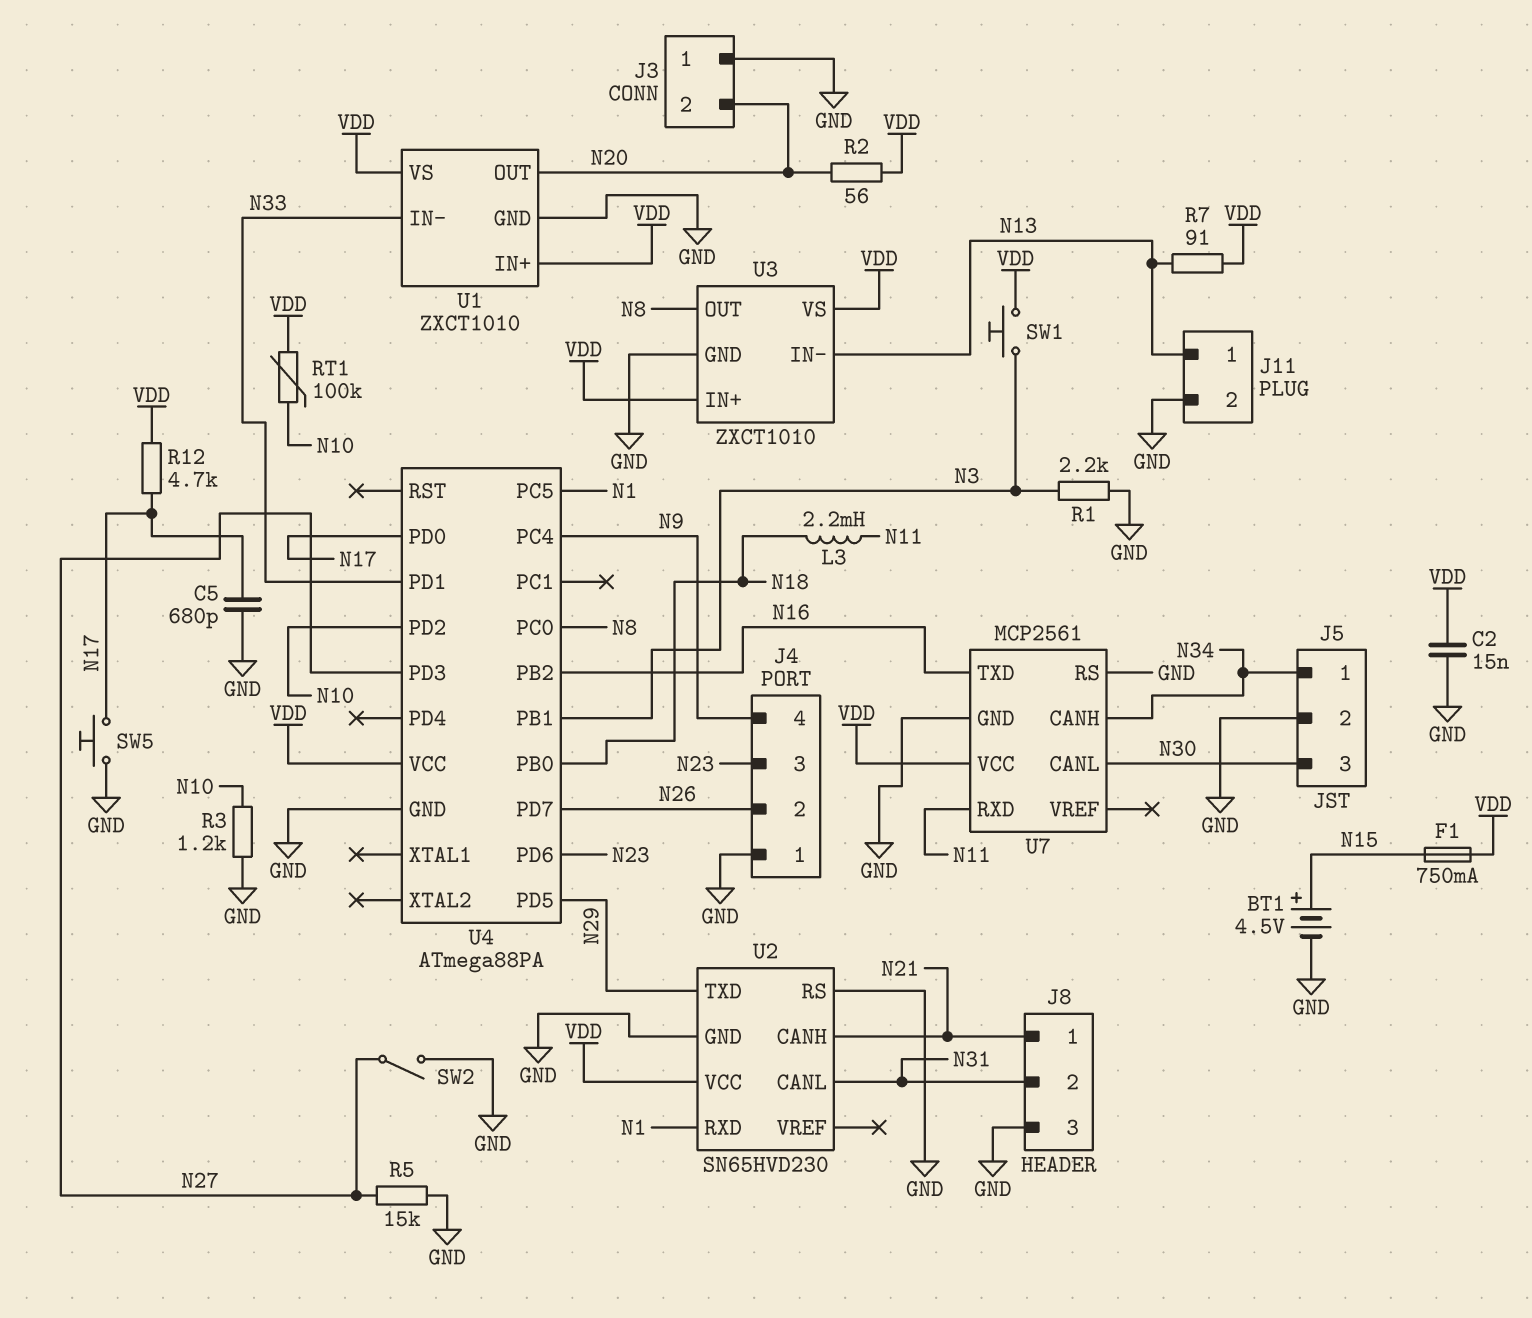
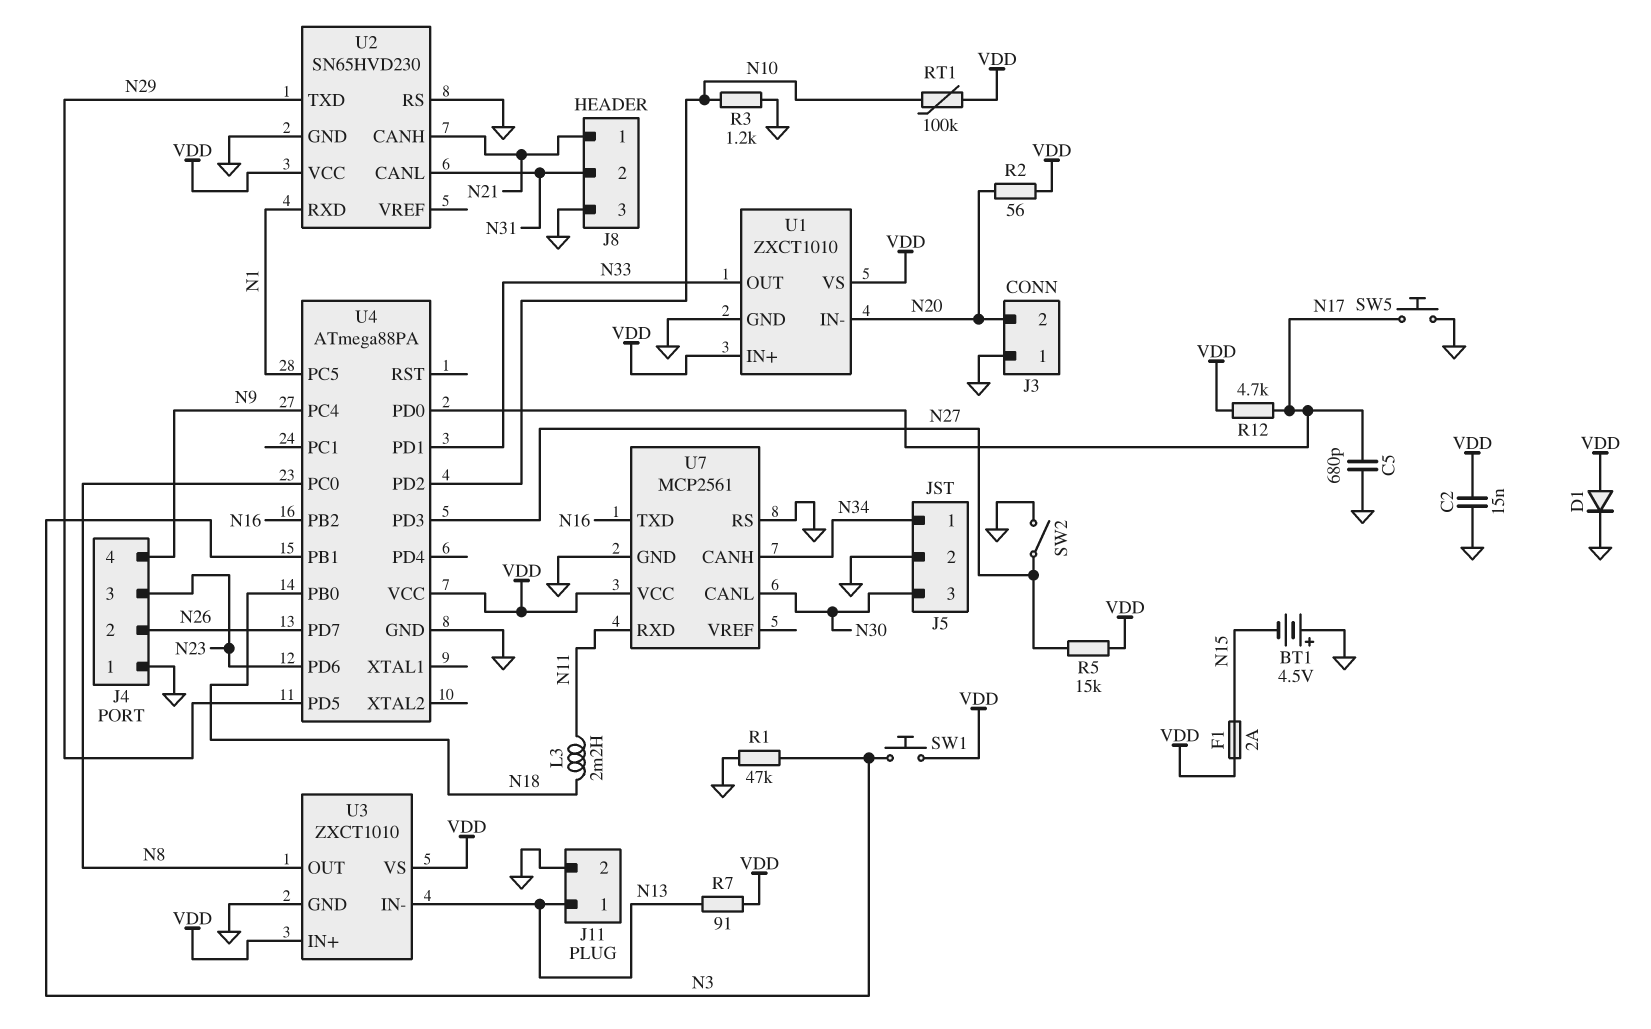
BT1: 4.5V (plus N15, minus GND) -> 4.5V (plus GND, minus N15)
D1: none -> diode (A VDD, K GND)
F1: 750mA (N15, VDD) -> 2A (N15, VDD)
R1: 2.2k (GND, N3) -> 47k (GND, N3)
R5: 15k (GND, N27) -> 15k (N27, VDD)
U1 pin IN-: N33 -> N20
U1 pin OUT: N20 -> N33

